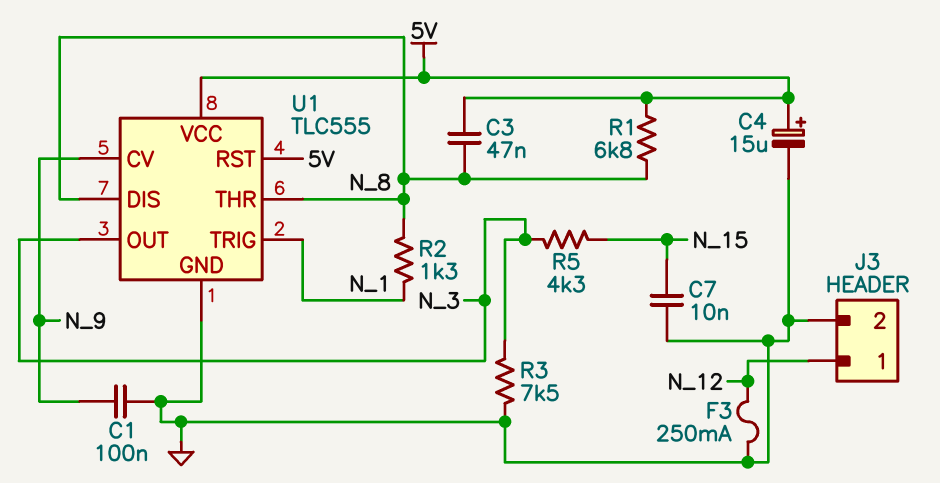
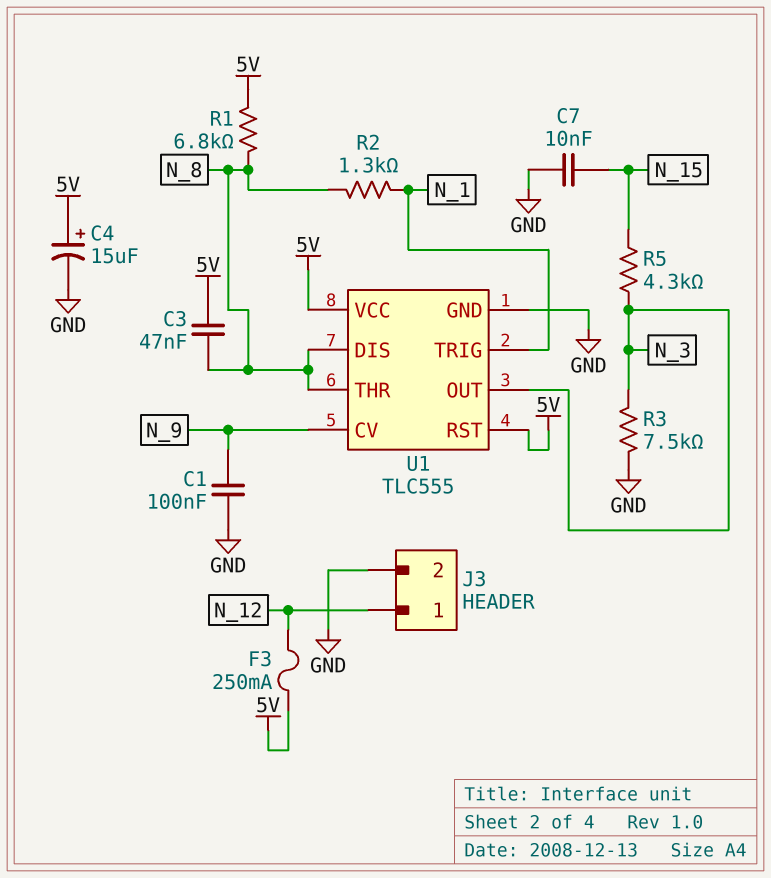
F3: 250mA (GND, N_12) -> 250mA (5V, N_12)

